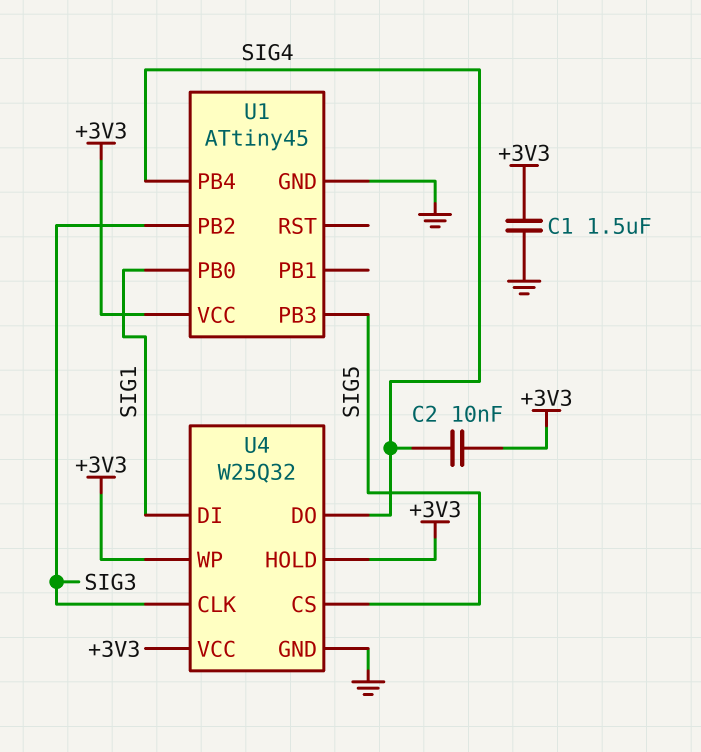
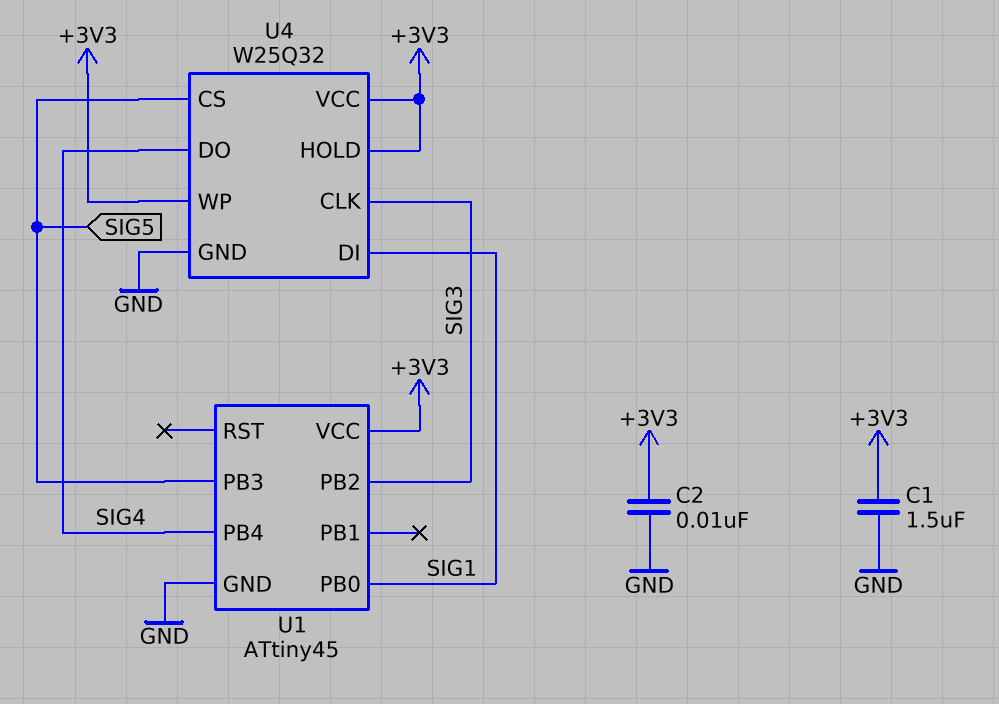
C2: 10nF (+3V3, SIG4) -> 10nF (+3V3, GND)

